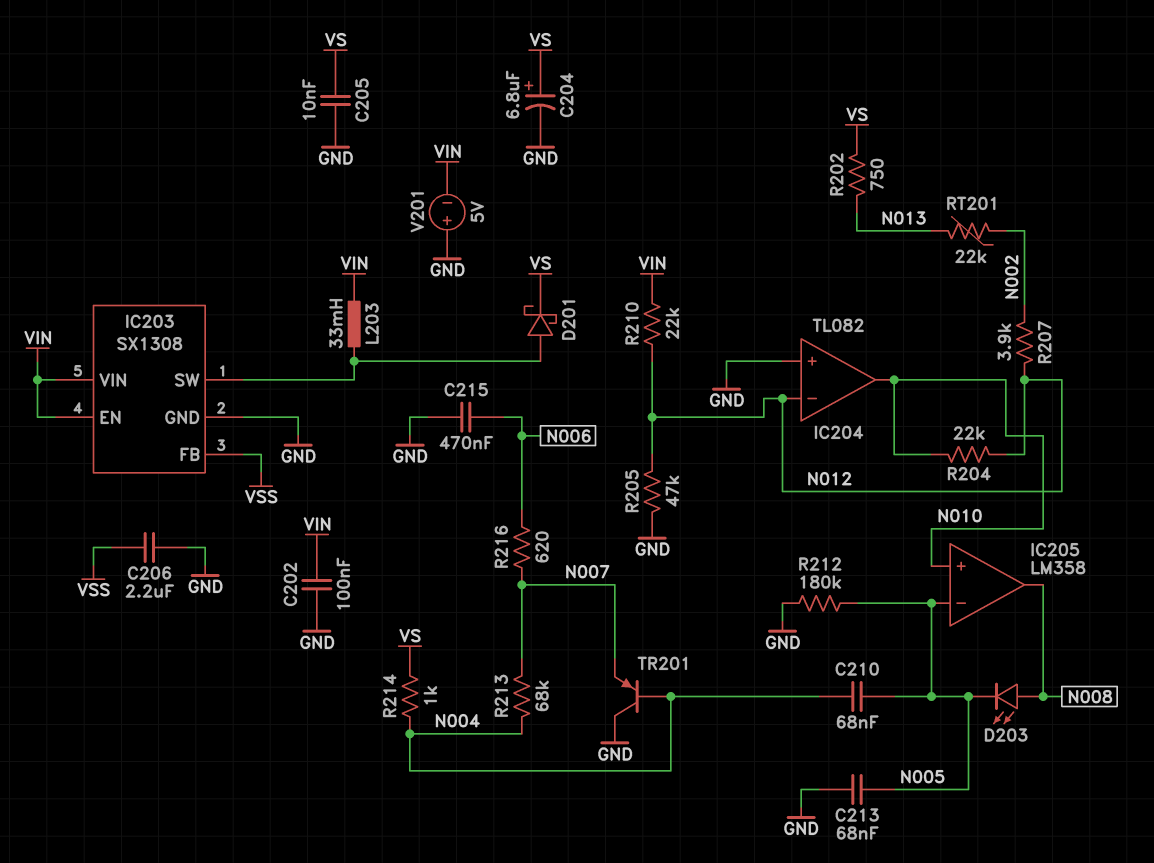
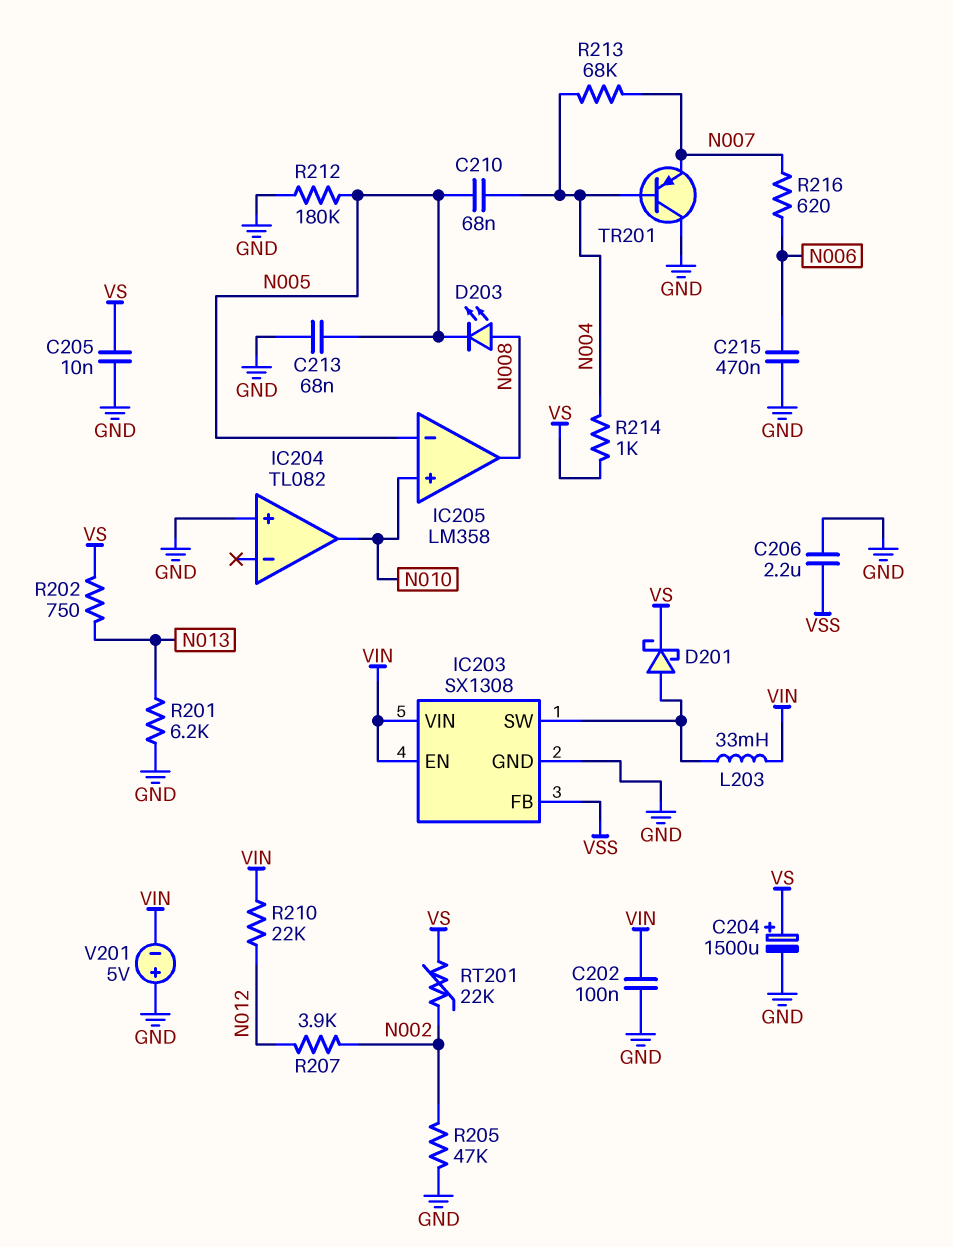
C204: 6.8uF (plus VS, minus GND) -> 1500uF (plus VS, minus GND)
IC204 pin in-: N012 -> none
R201: none -> 6.2k (GND, N013)
R204: 22k (N010, N012) -> none
R205: 47k (GND, N012) -> 47k (GND, N002)
RT201: 22k (N002, N013) -> 22k (N002, VS)

